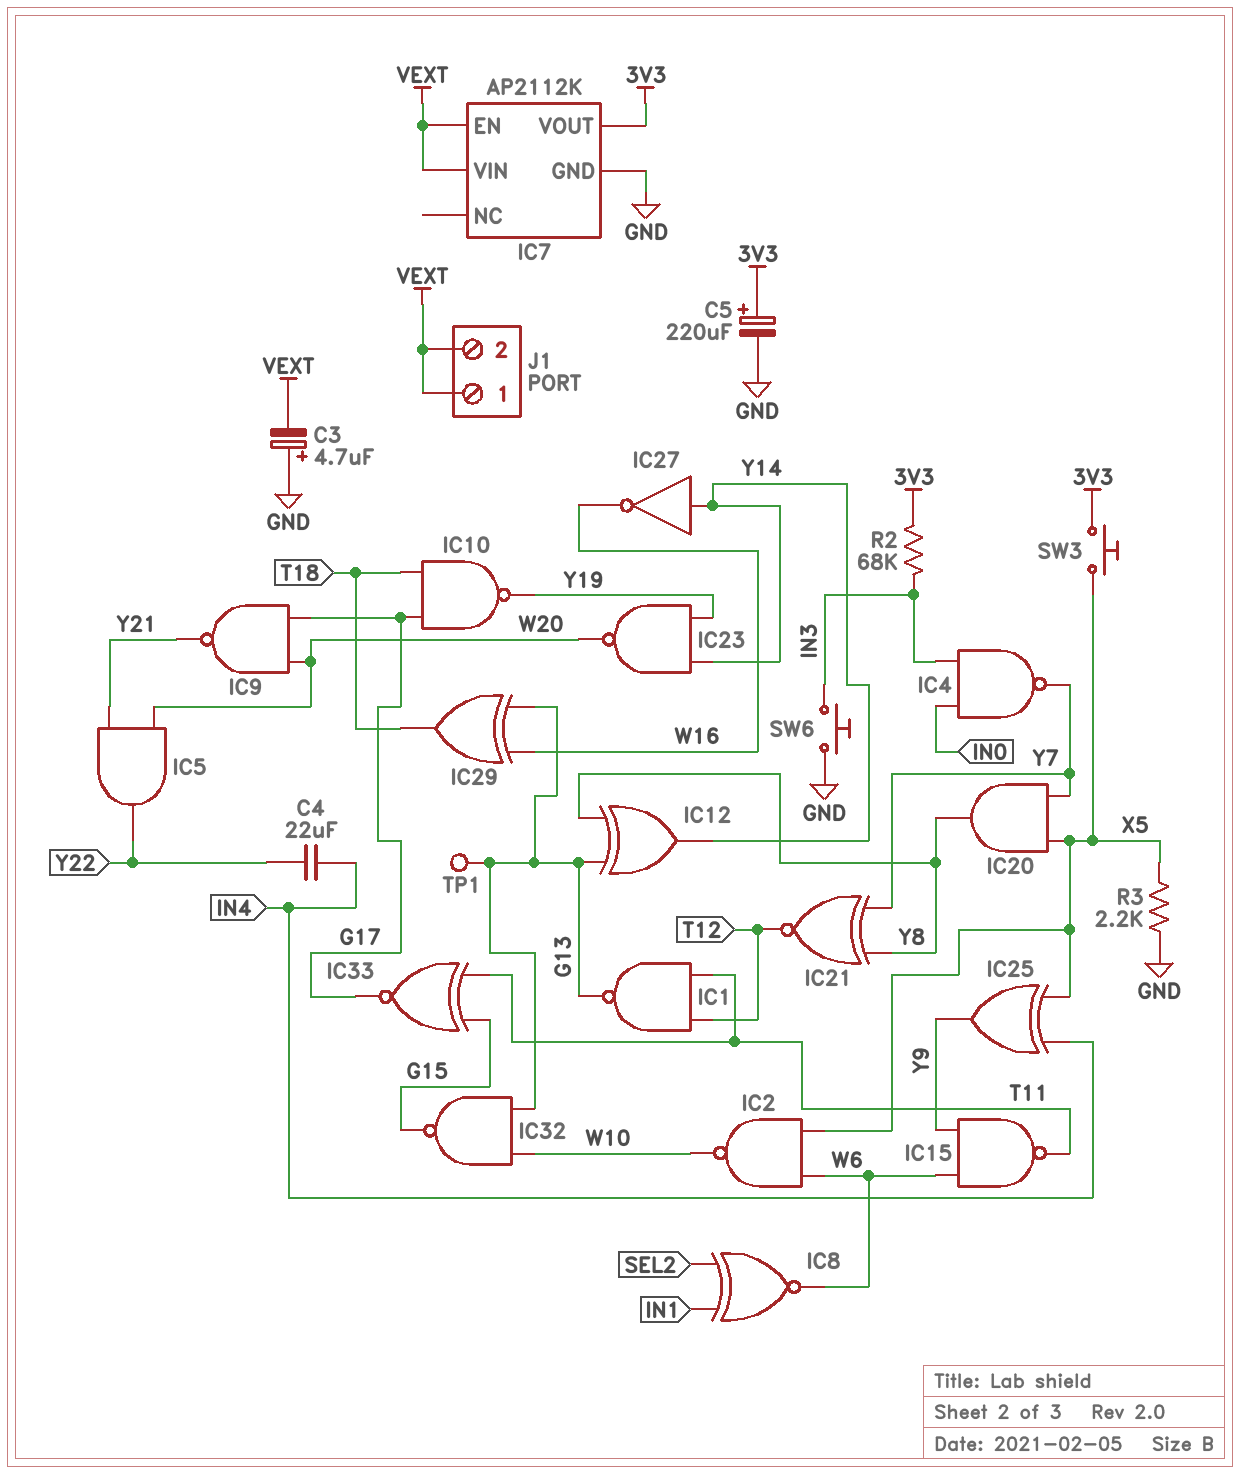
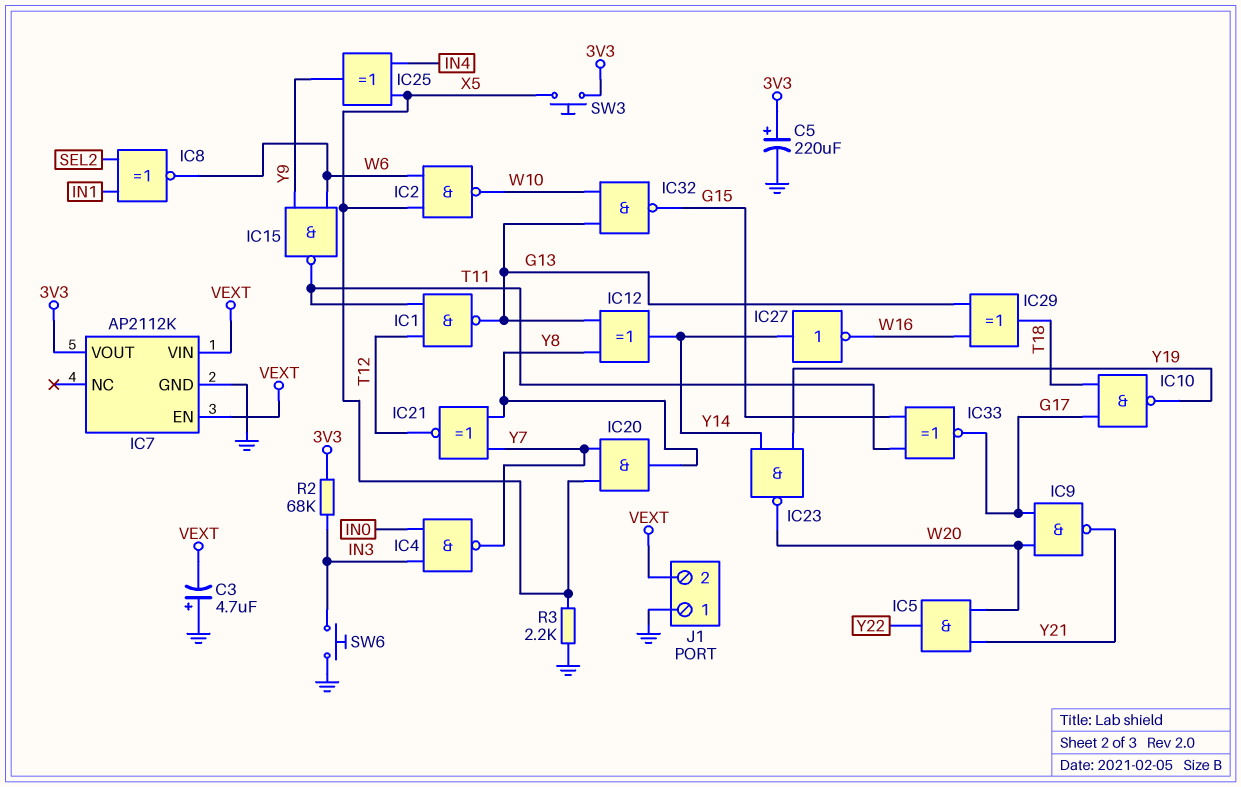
C4: 22uF (IN4, Y22) -> none
J1 pin 1: VEXT -> GND
TP1: test point (G13) -> none

